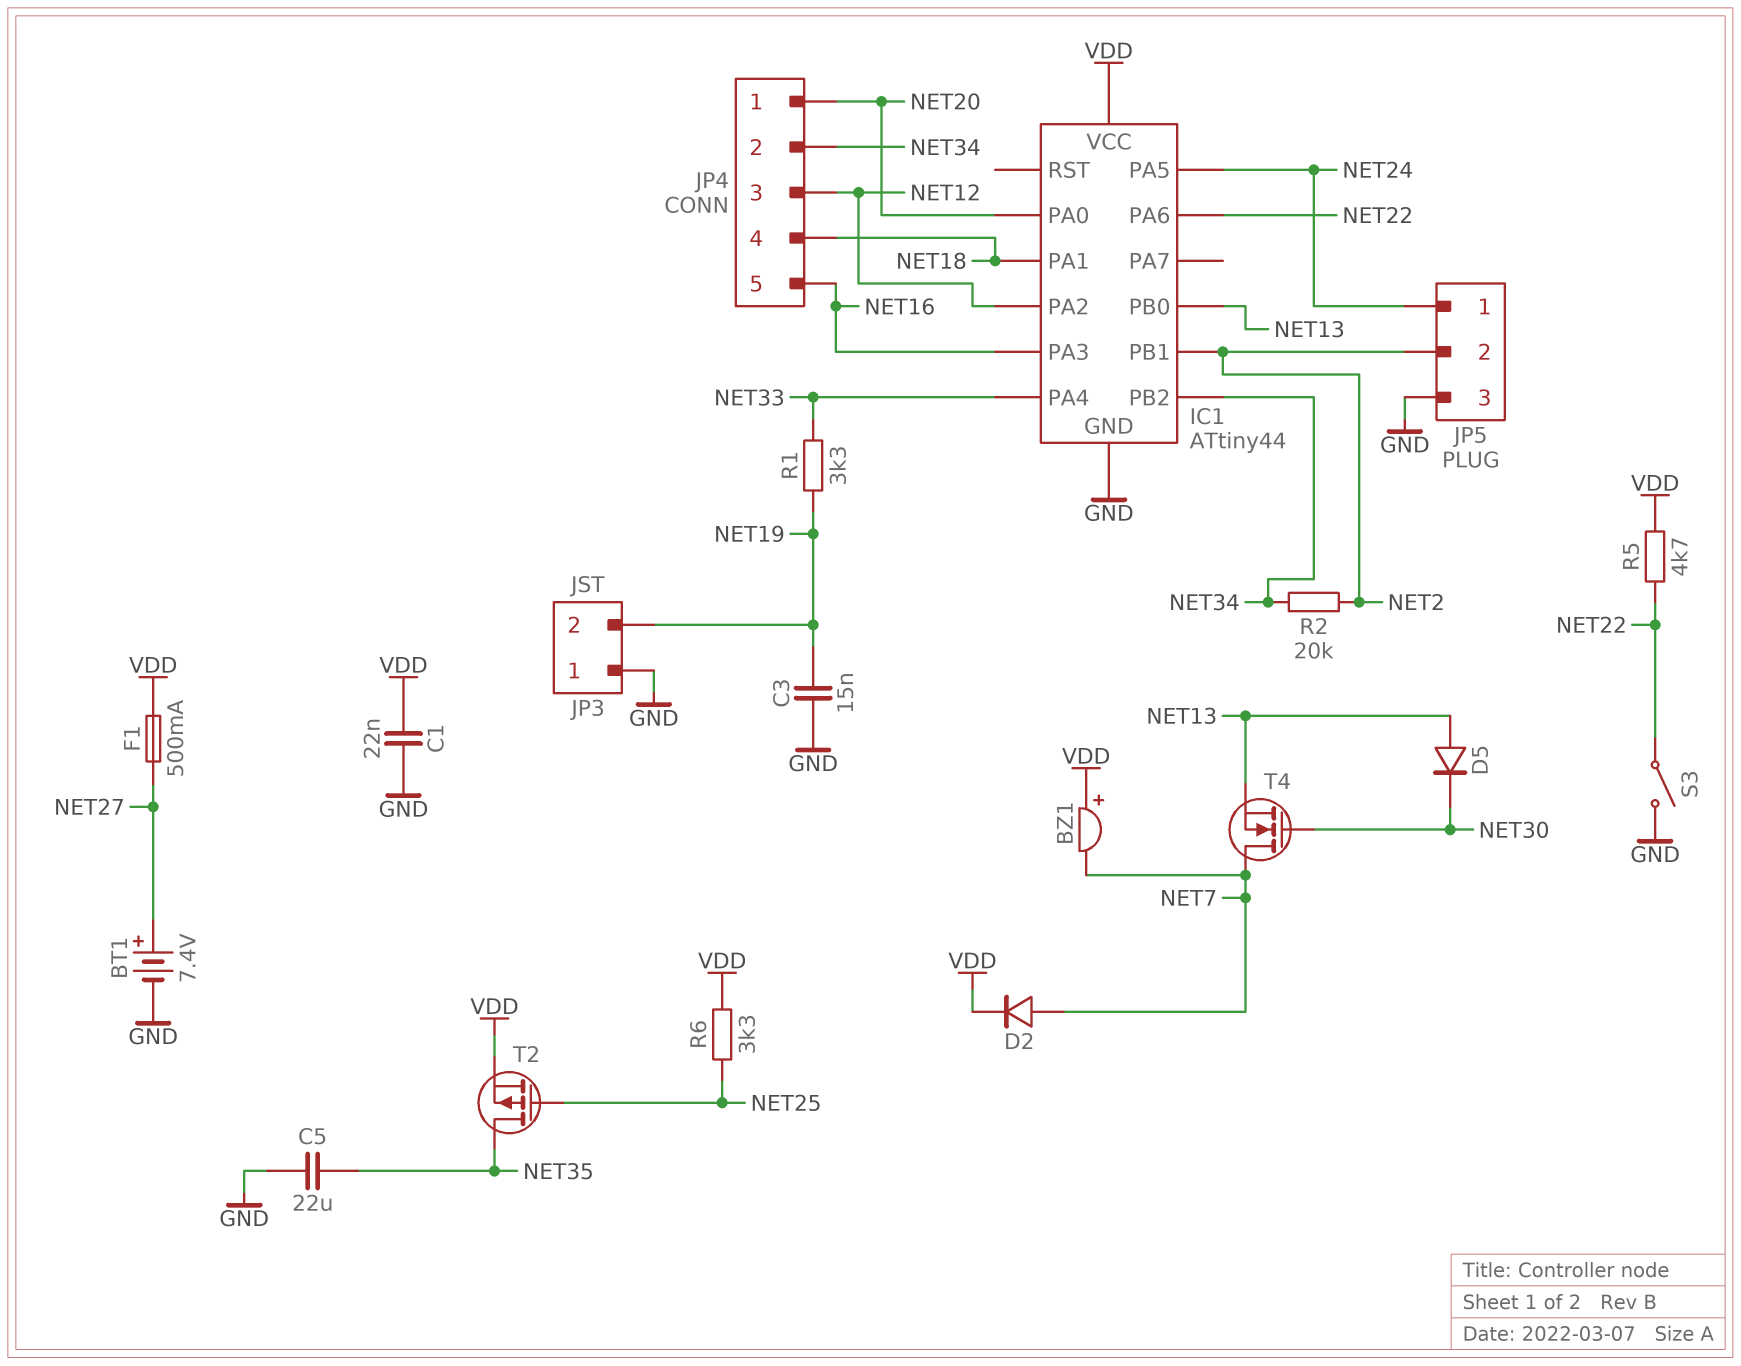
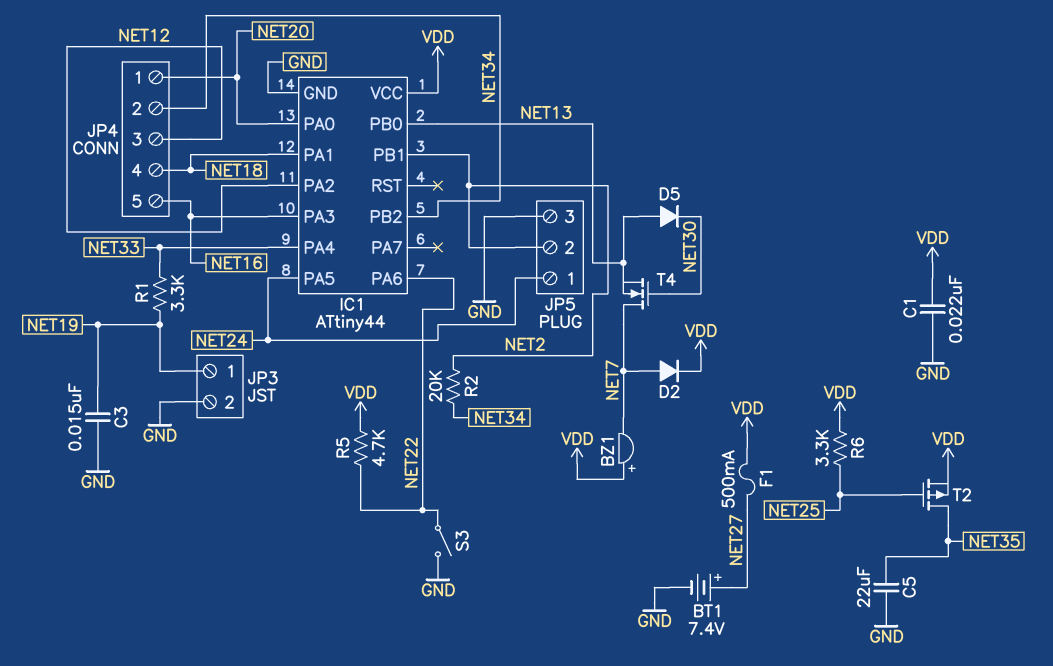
JP3 pin 1: GND -> NET19
JP3 pin 2: NET19 -> GND

